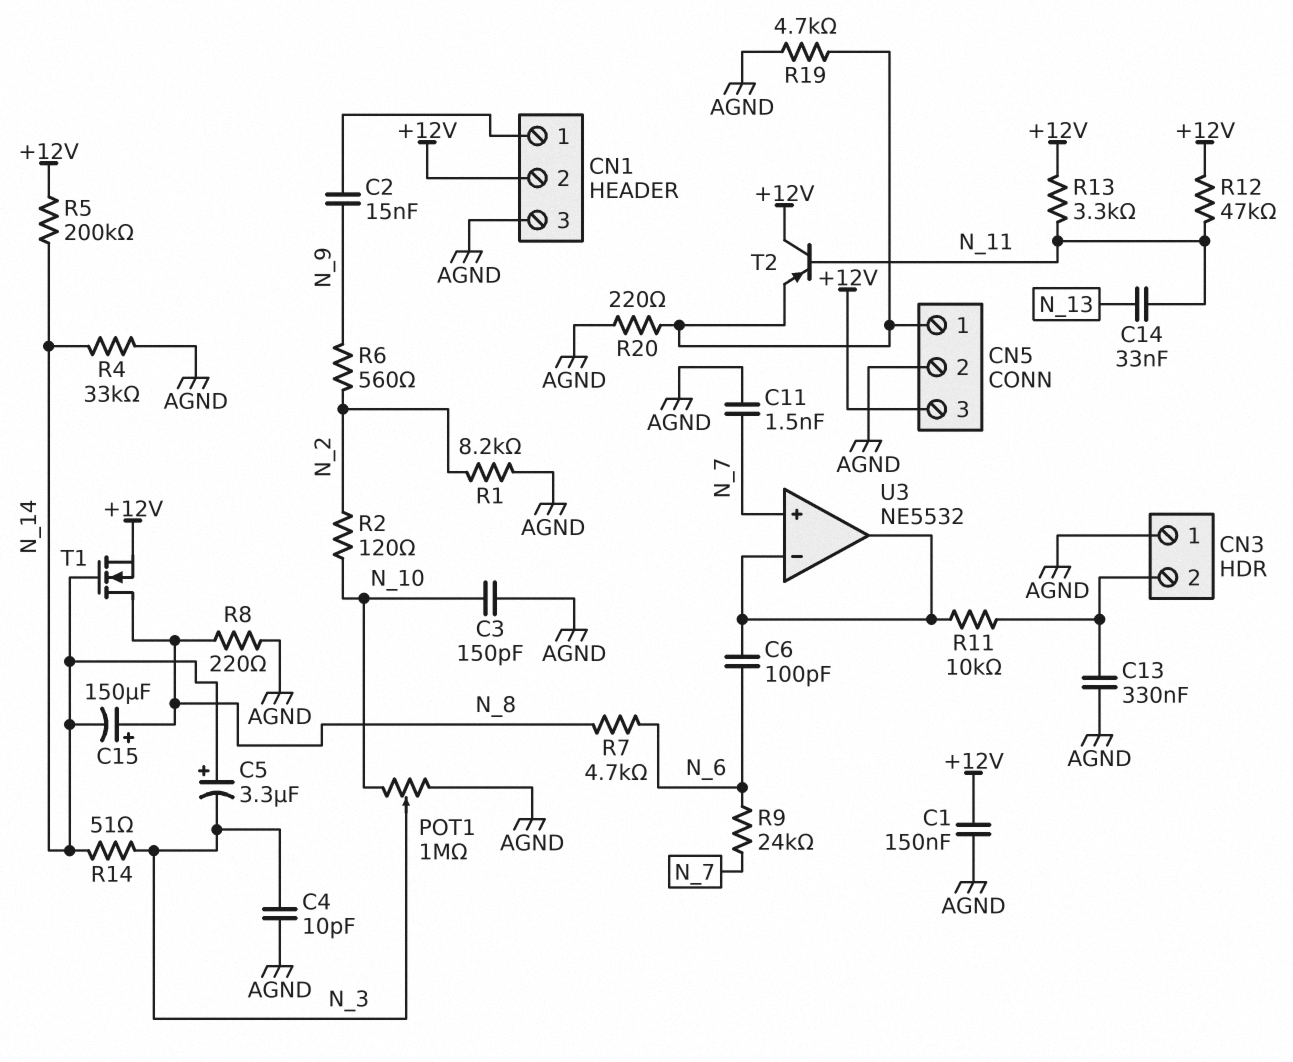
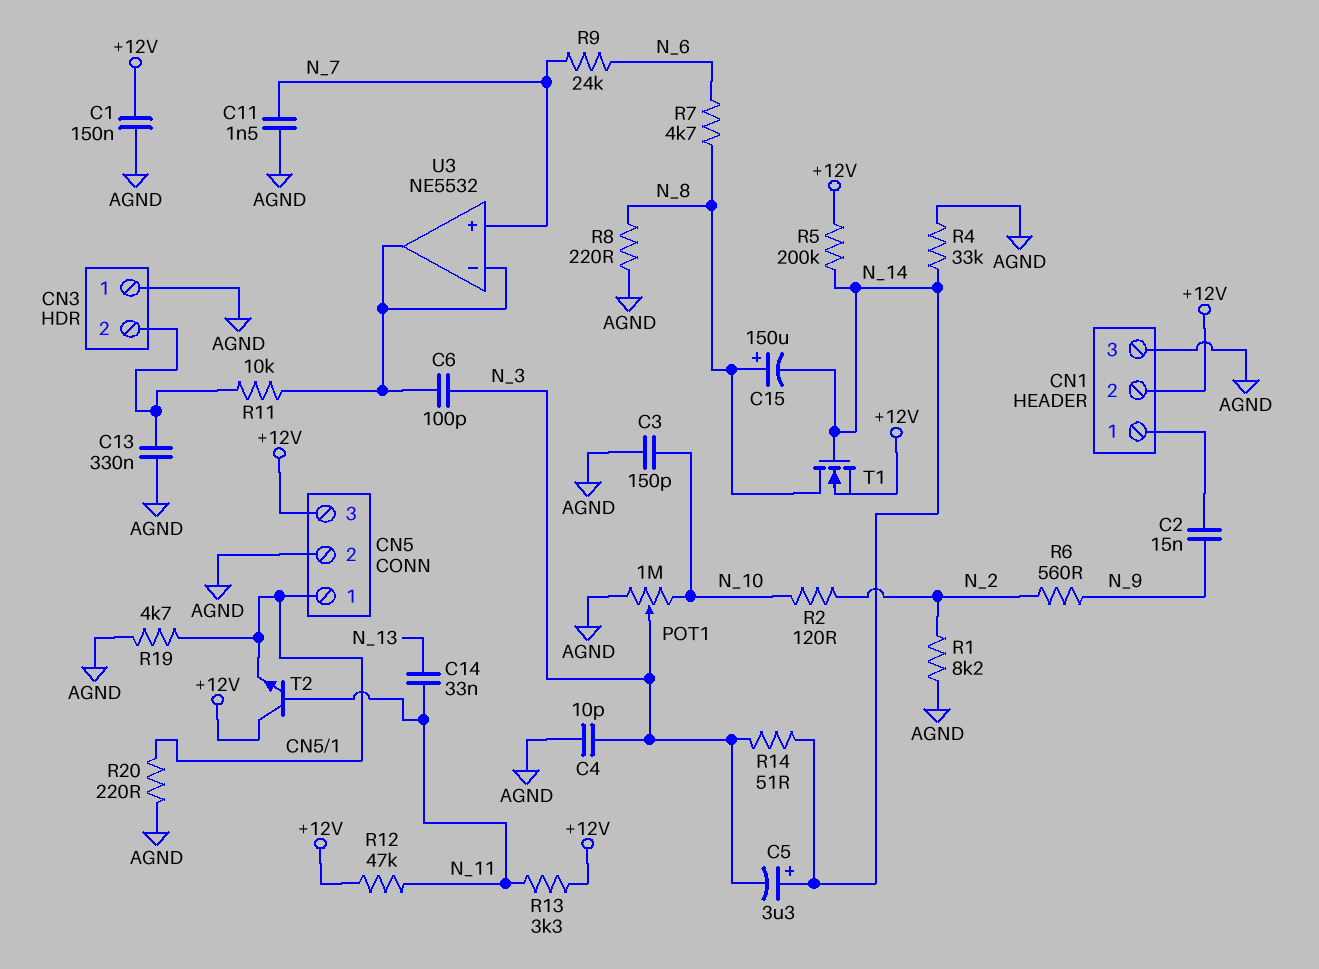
C6: 100pF (N_6, U3/in-) -> 100pF (N_3, U3/in-)
T2: PNP (B N_11, C +12V, E CN5/1) -> NPN (B N_11, C +12V, E CN5/1)

